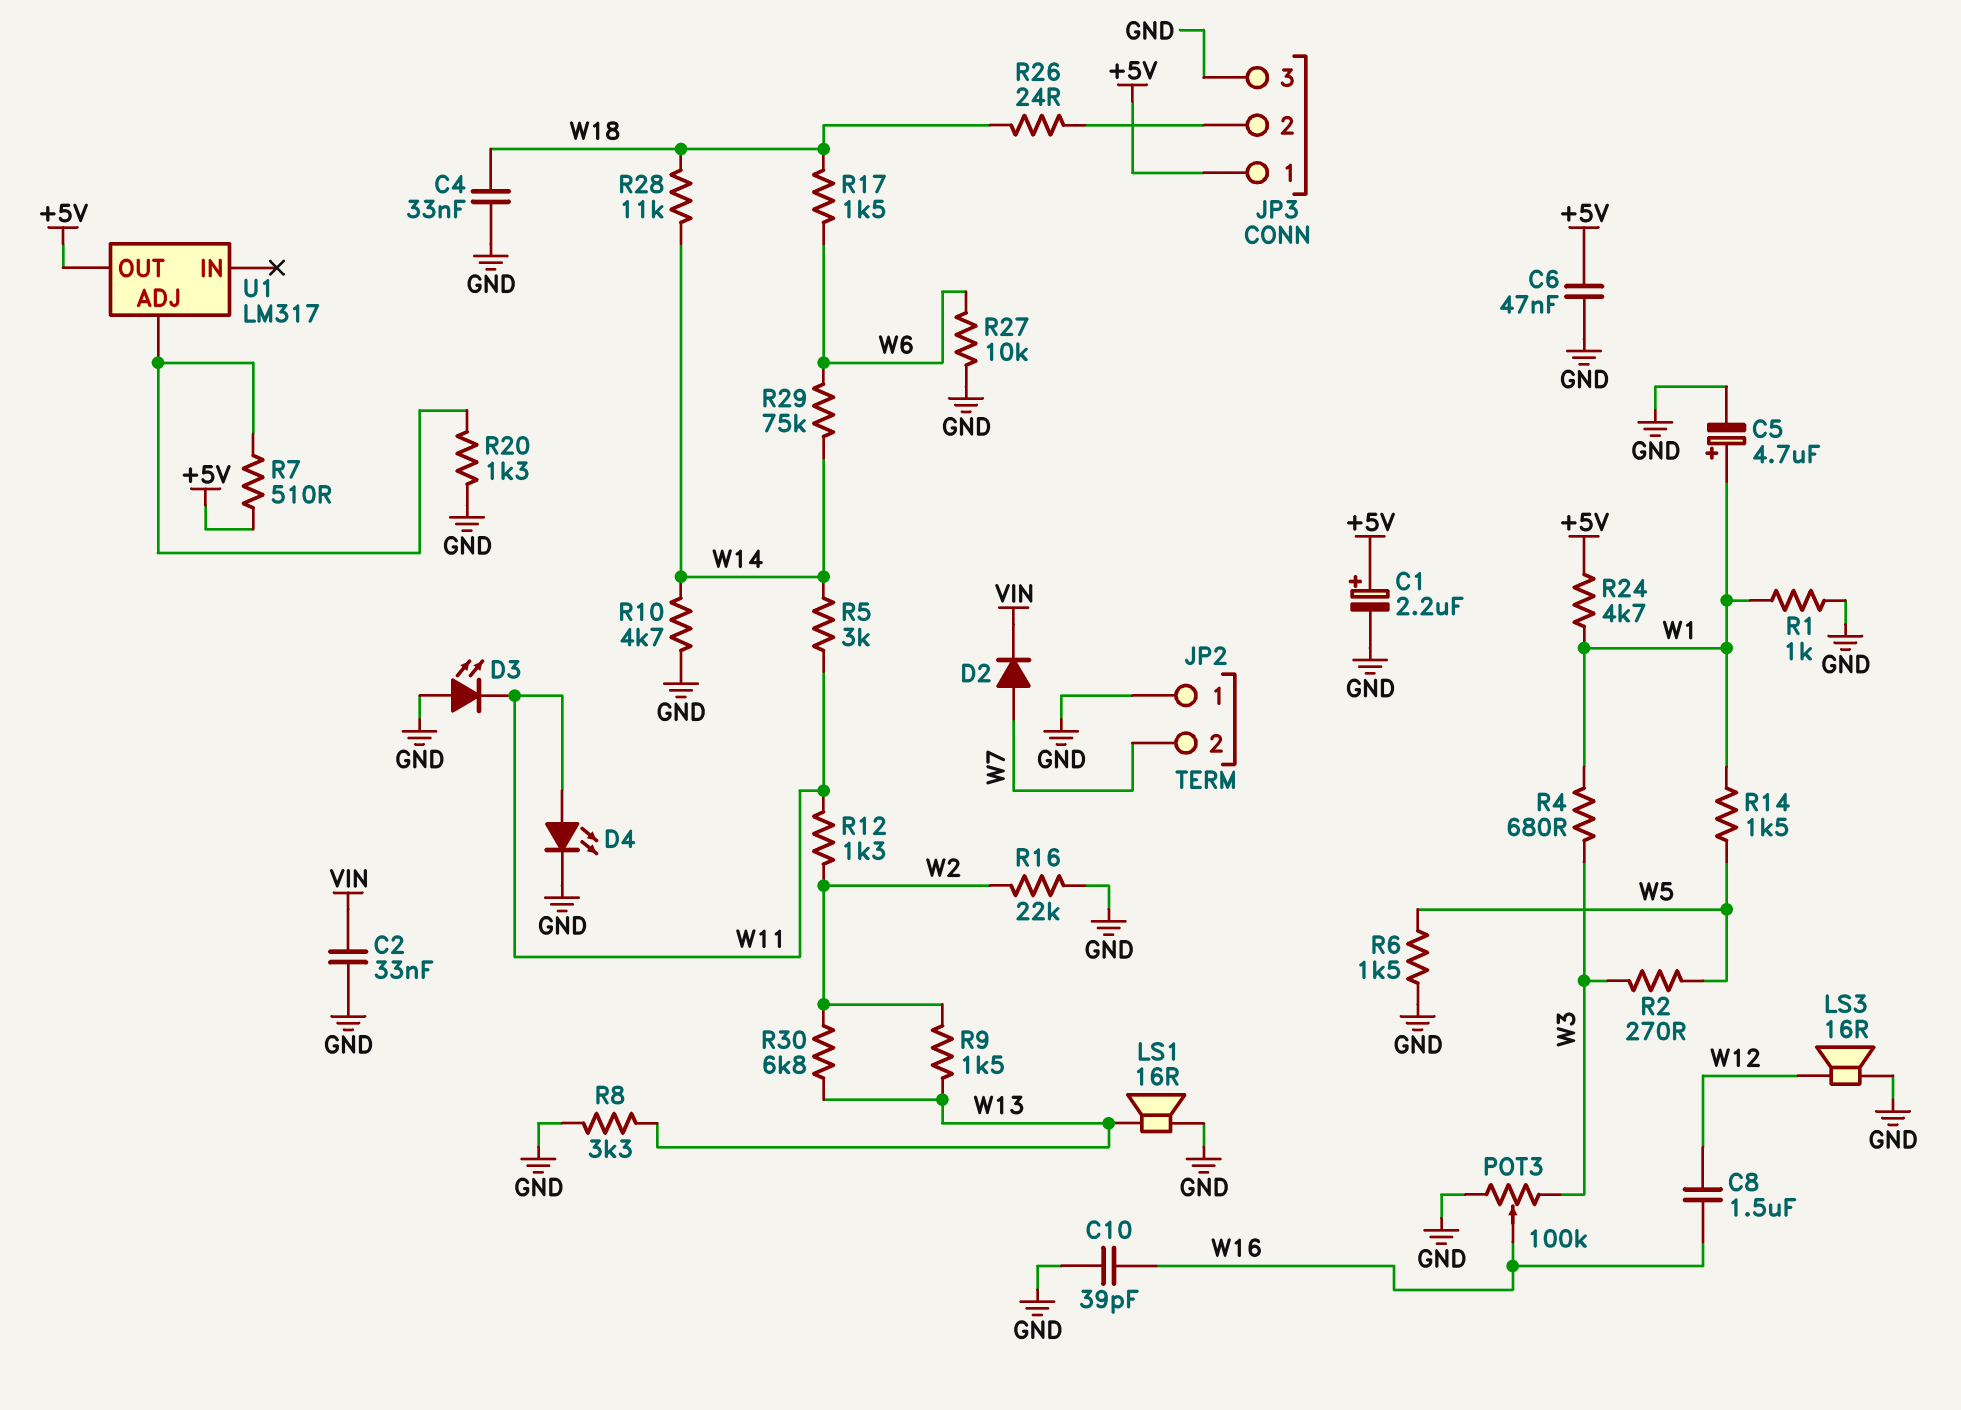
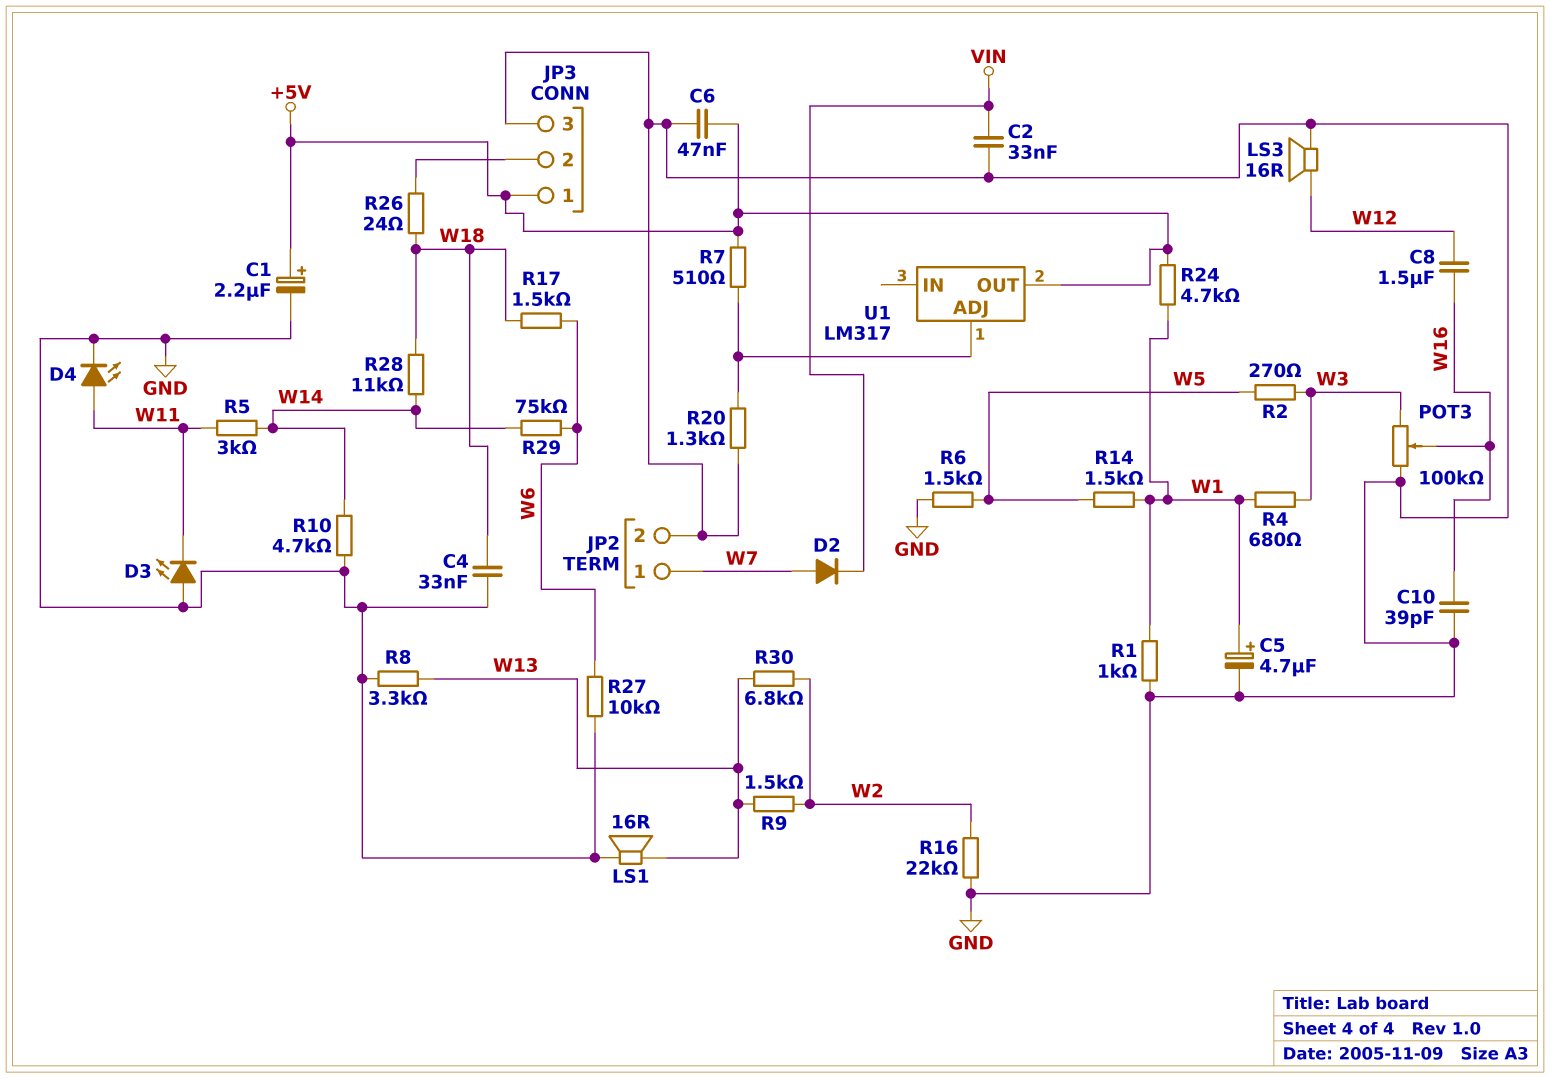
JP2 pin 1: GND -> W7
JP2 pin 2: W7 -> GND
R12: 1.3k (W2, W11) -> none

